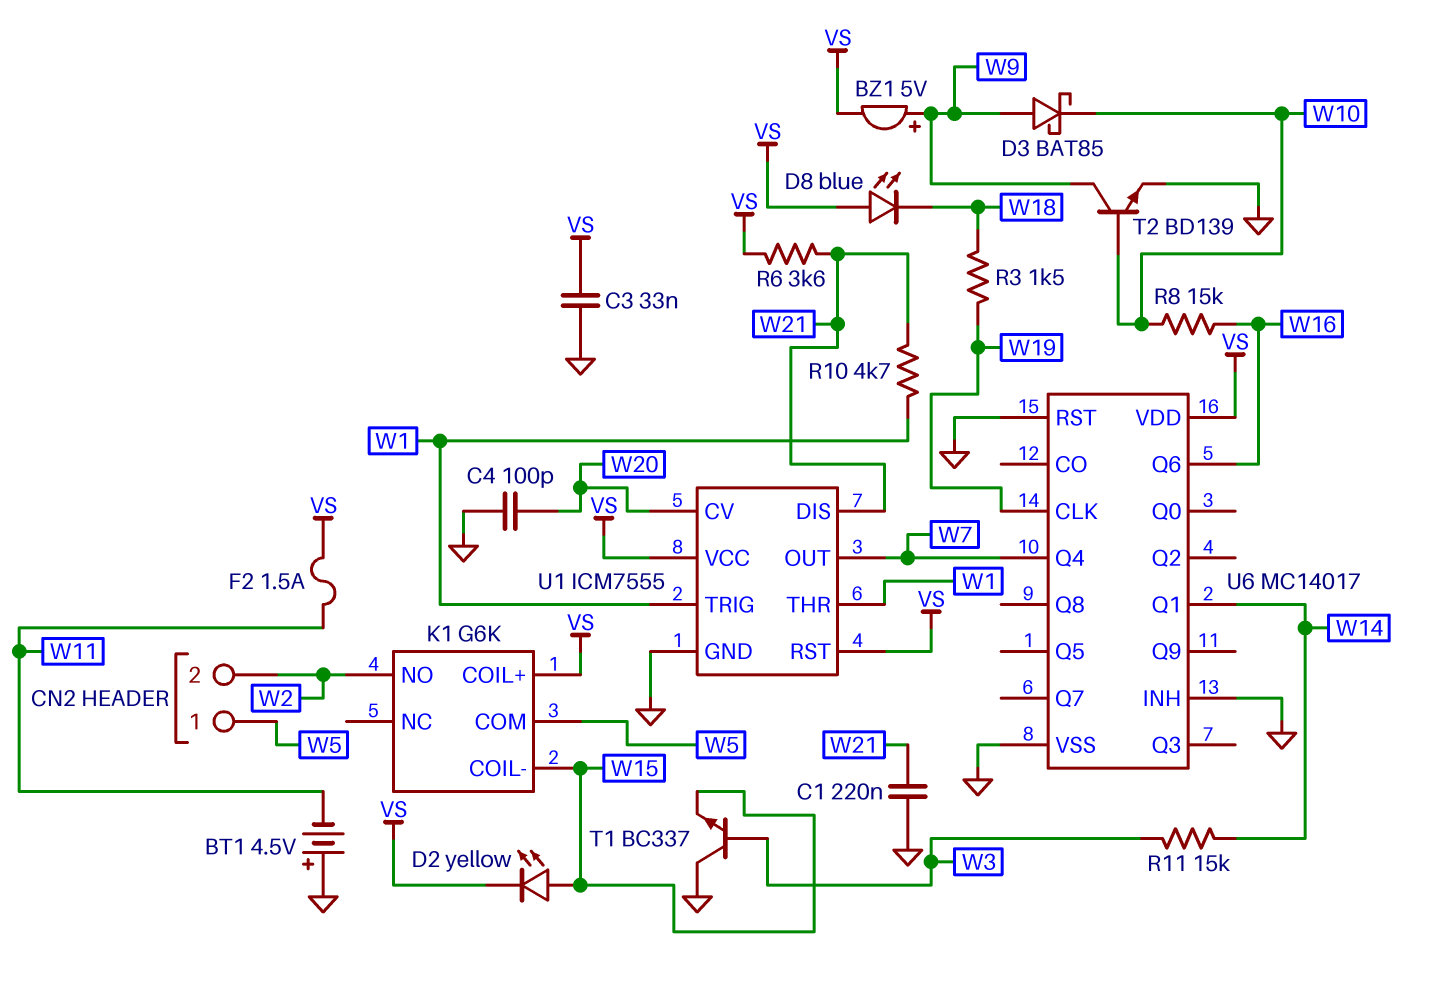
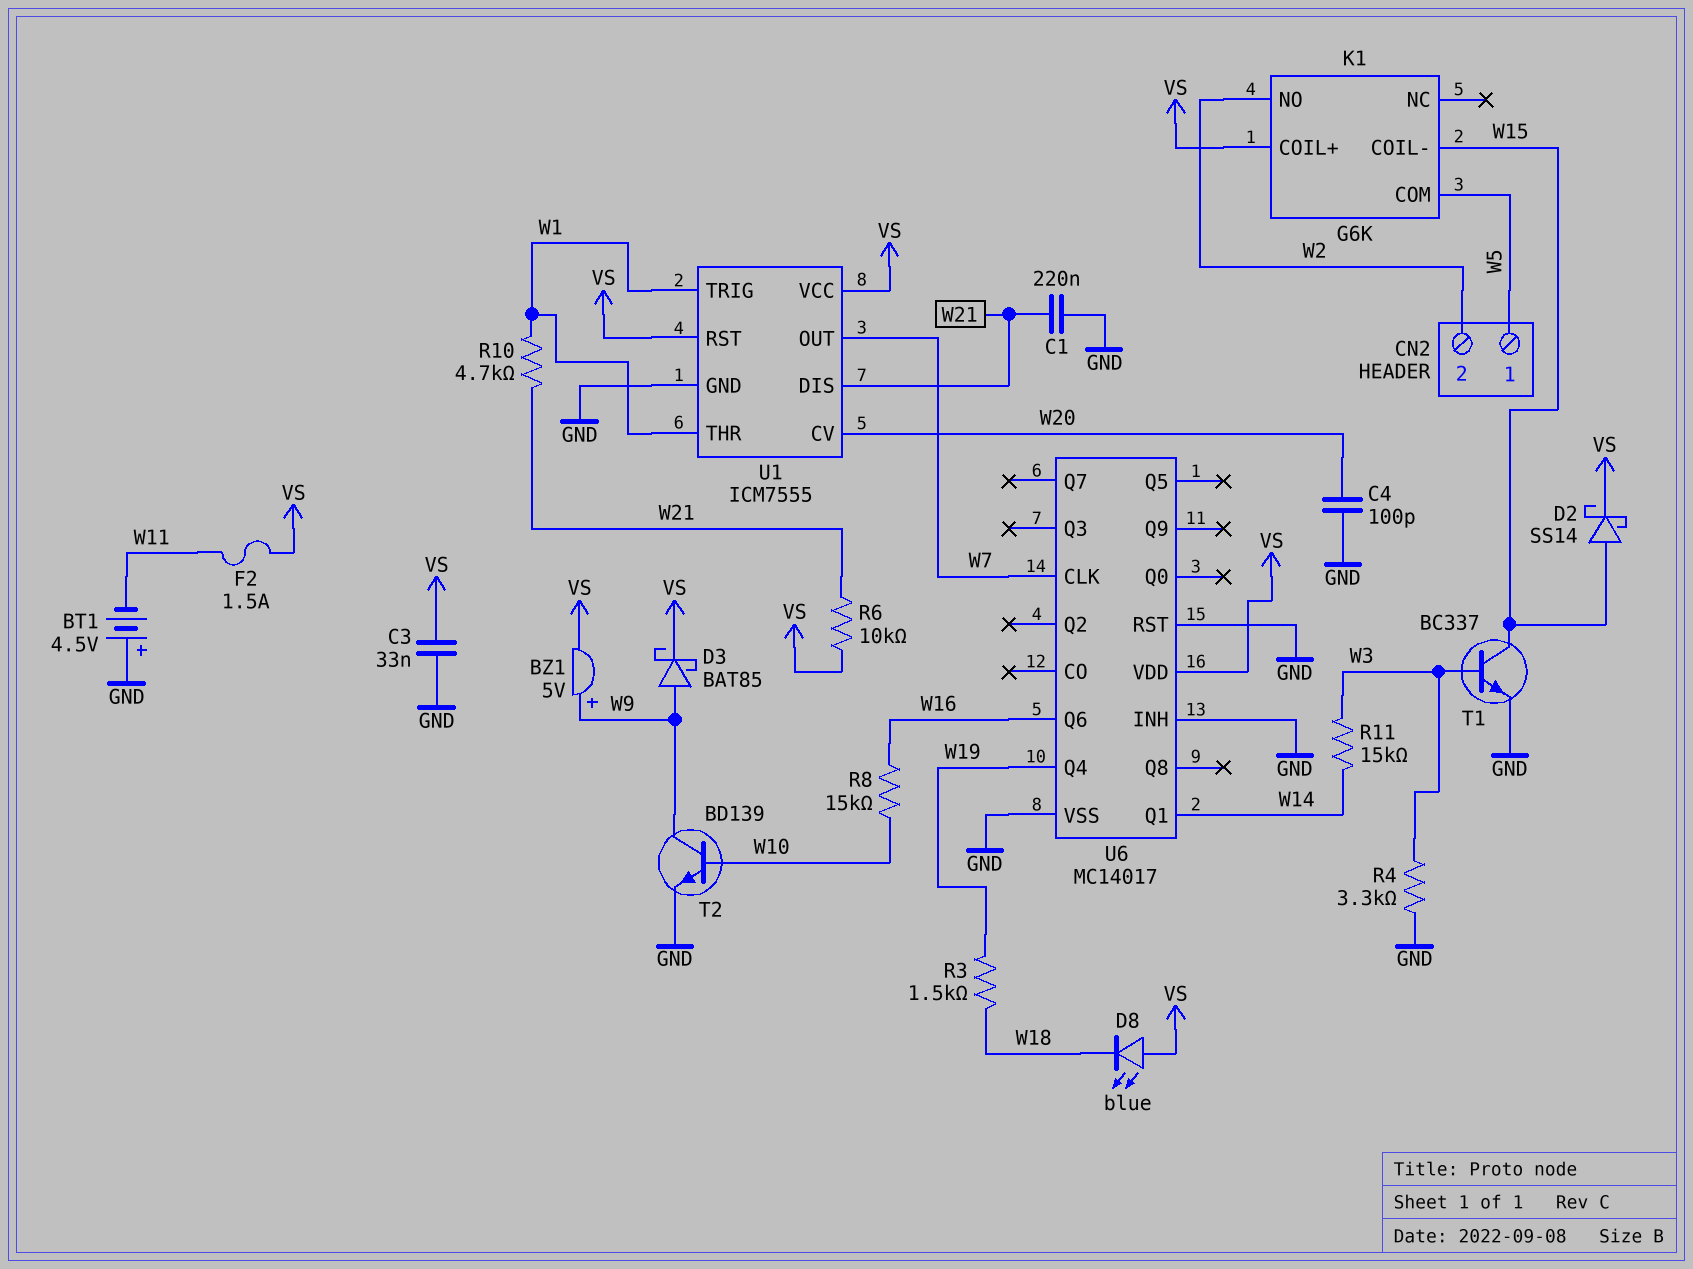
D2: LED yellow (A W15, K VS) -> schottky SS14 (A W15, K VS)
D3: schottky BAT85 (A W9, K W10) -> schottky BAT85 (A W9, K VS)
R4: none -> 3.3k (GND, W3)
R6: 3.6k (VS, W21) -> 10k (VS, W21)
T1: NPN BC337 (B W3, C GND, E W15) -> NPN BC337 (B W3, C W15, E GND)
U6 pin CLK: W19 -> W7
U6 pin Q4: W7 -> W19

